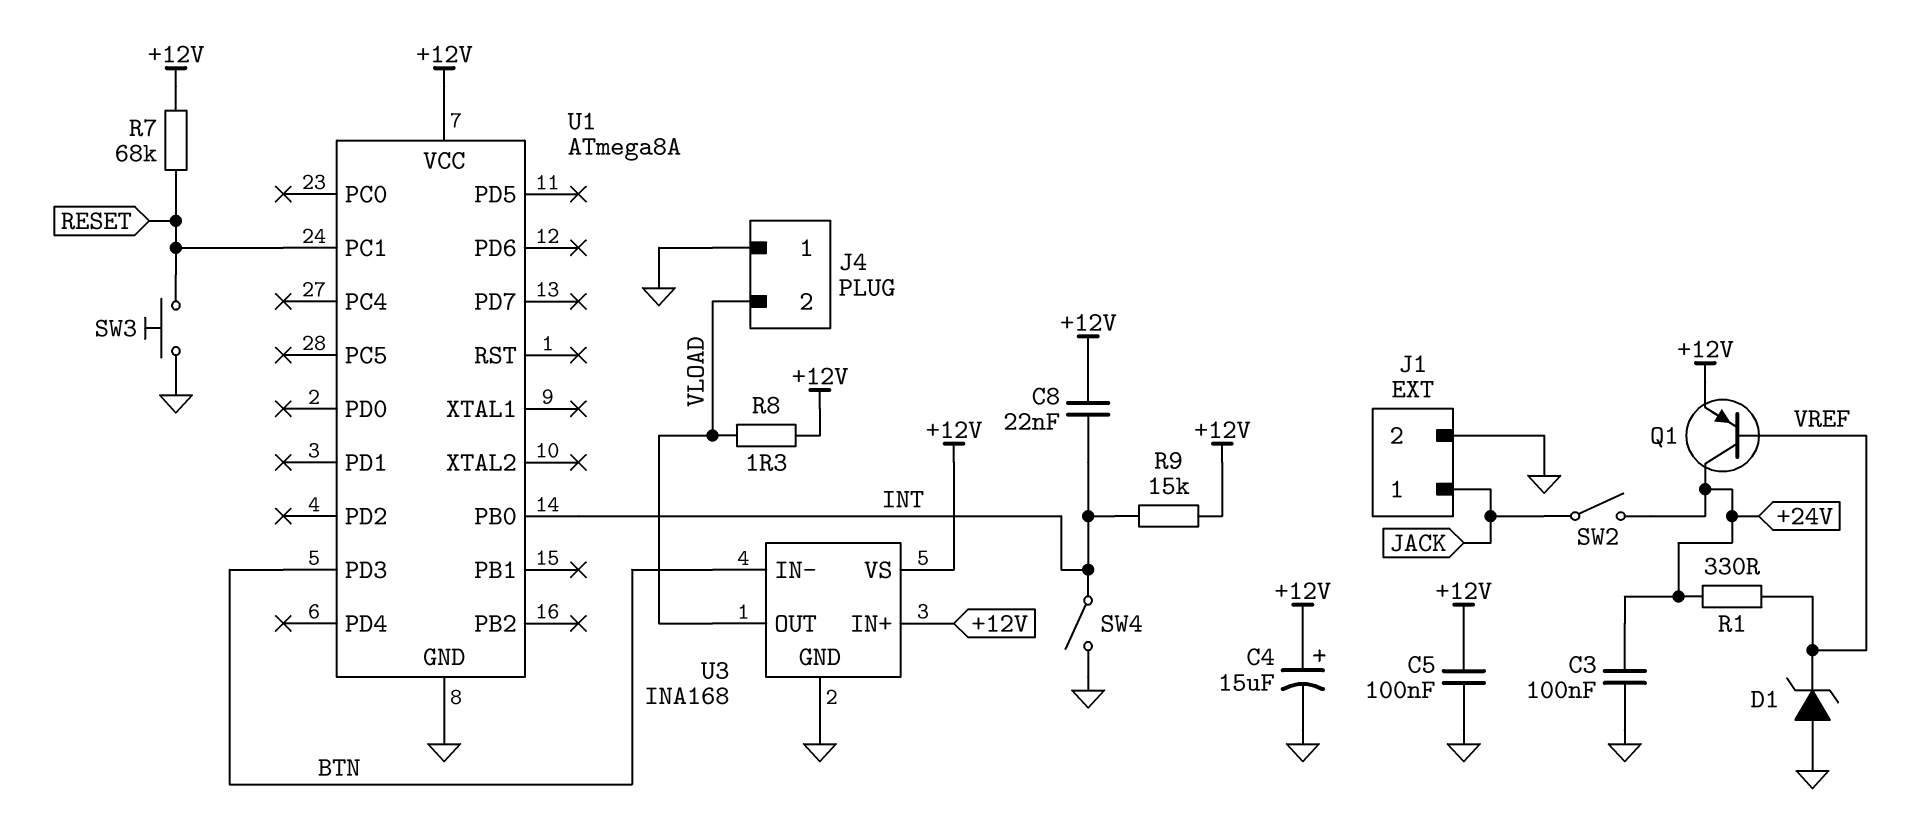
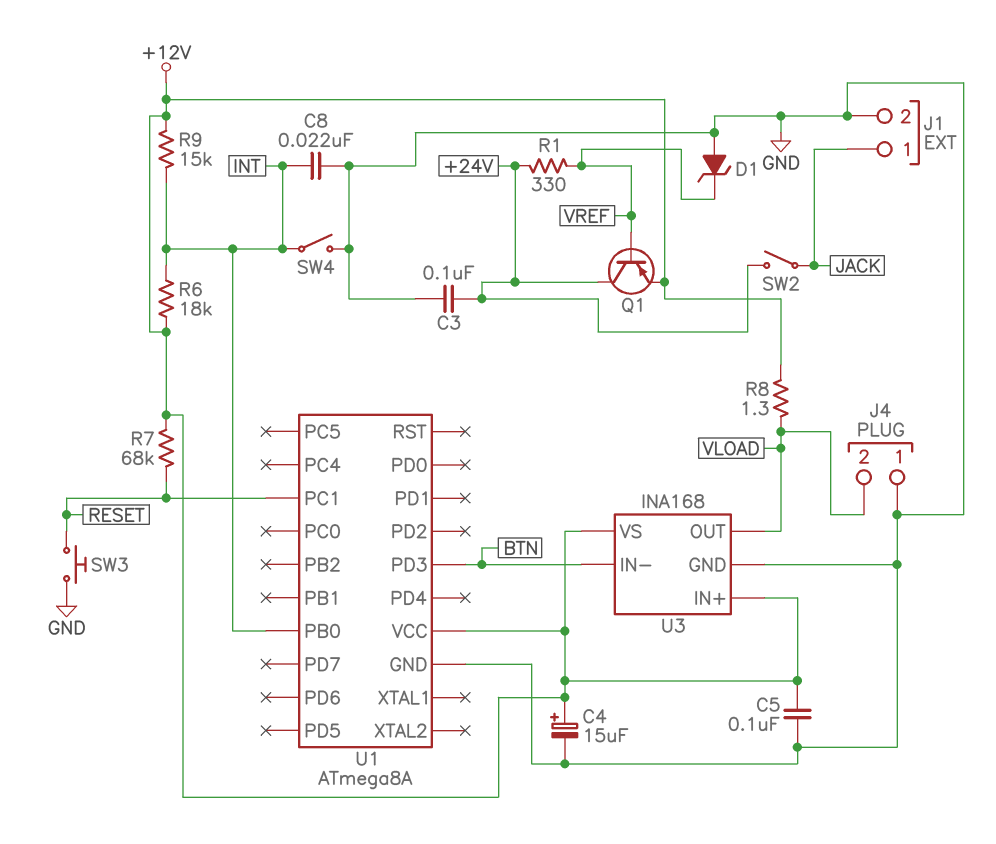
C8: 22nF (+12V, INT) -> 22nF (GND, INT)
R6: none -> 18k (+12V, INT)

